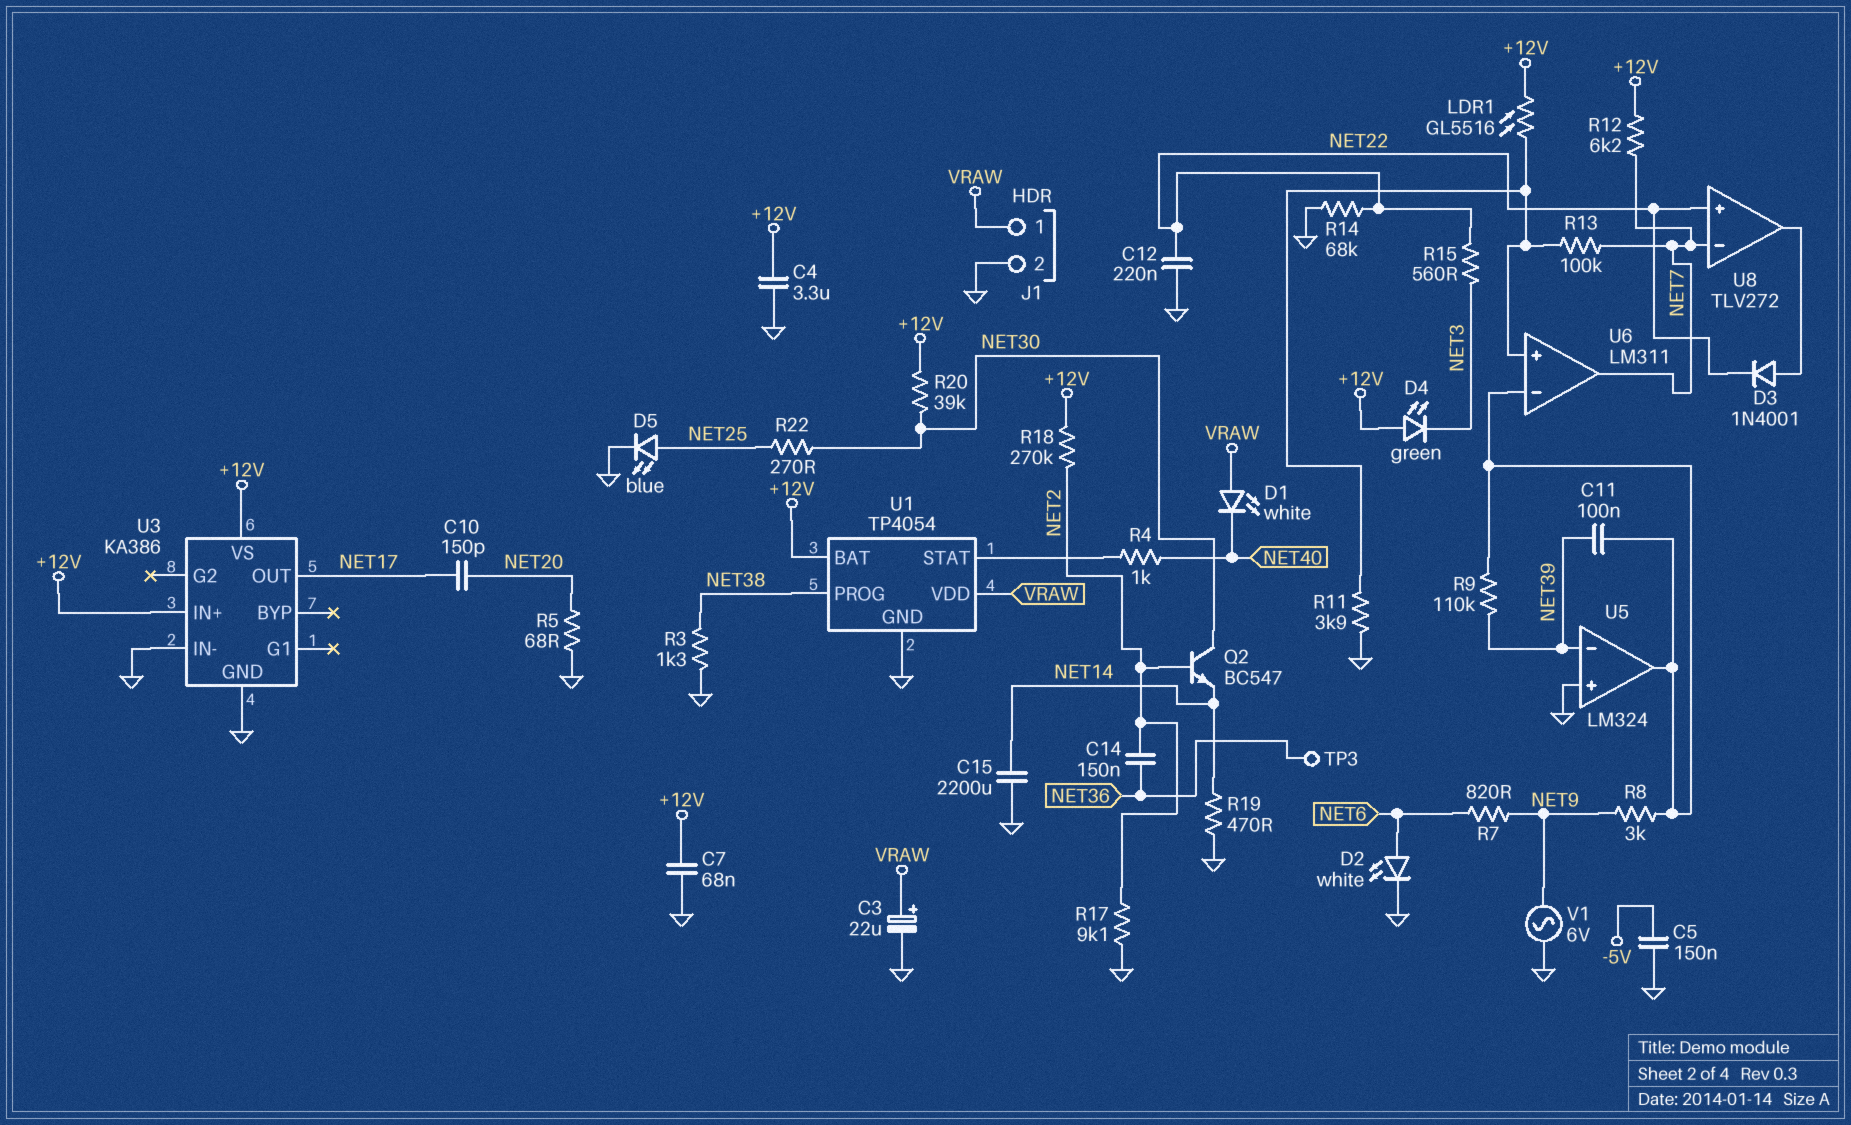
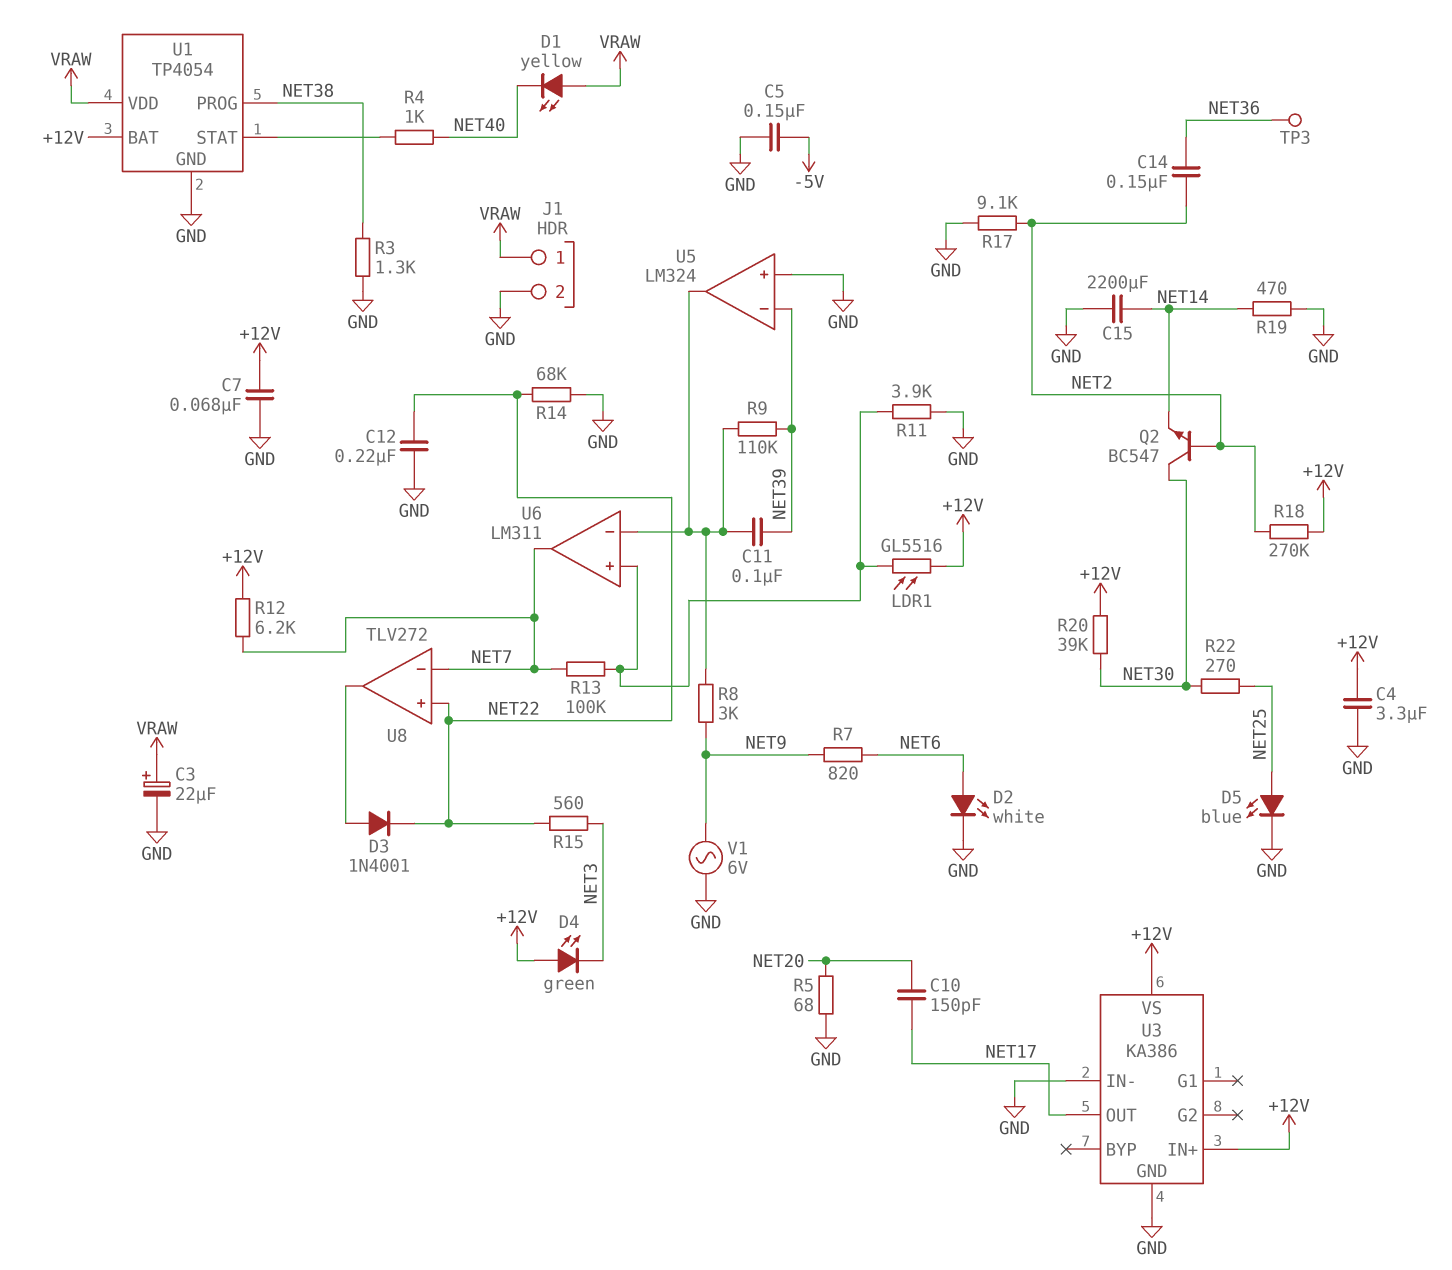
D1: LED white (A VRAW, K NET40) -> LED yellow (A VRAW, K NET40)

